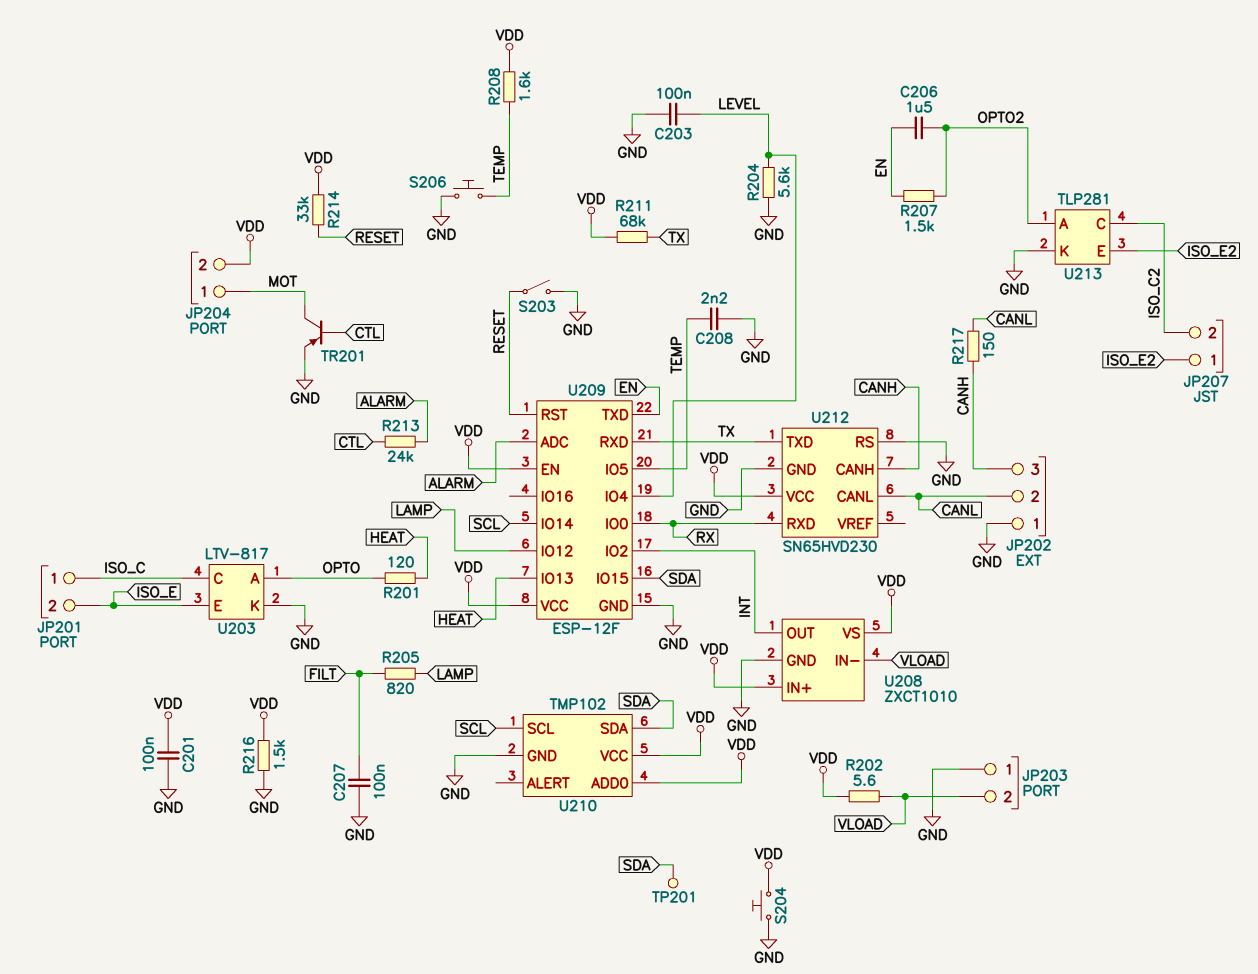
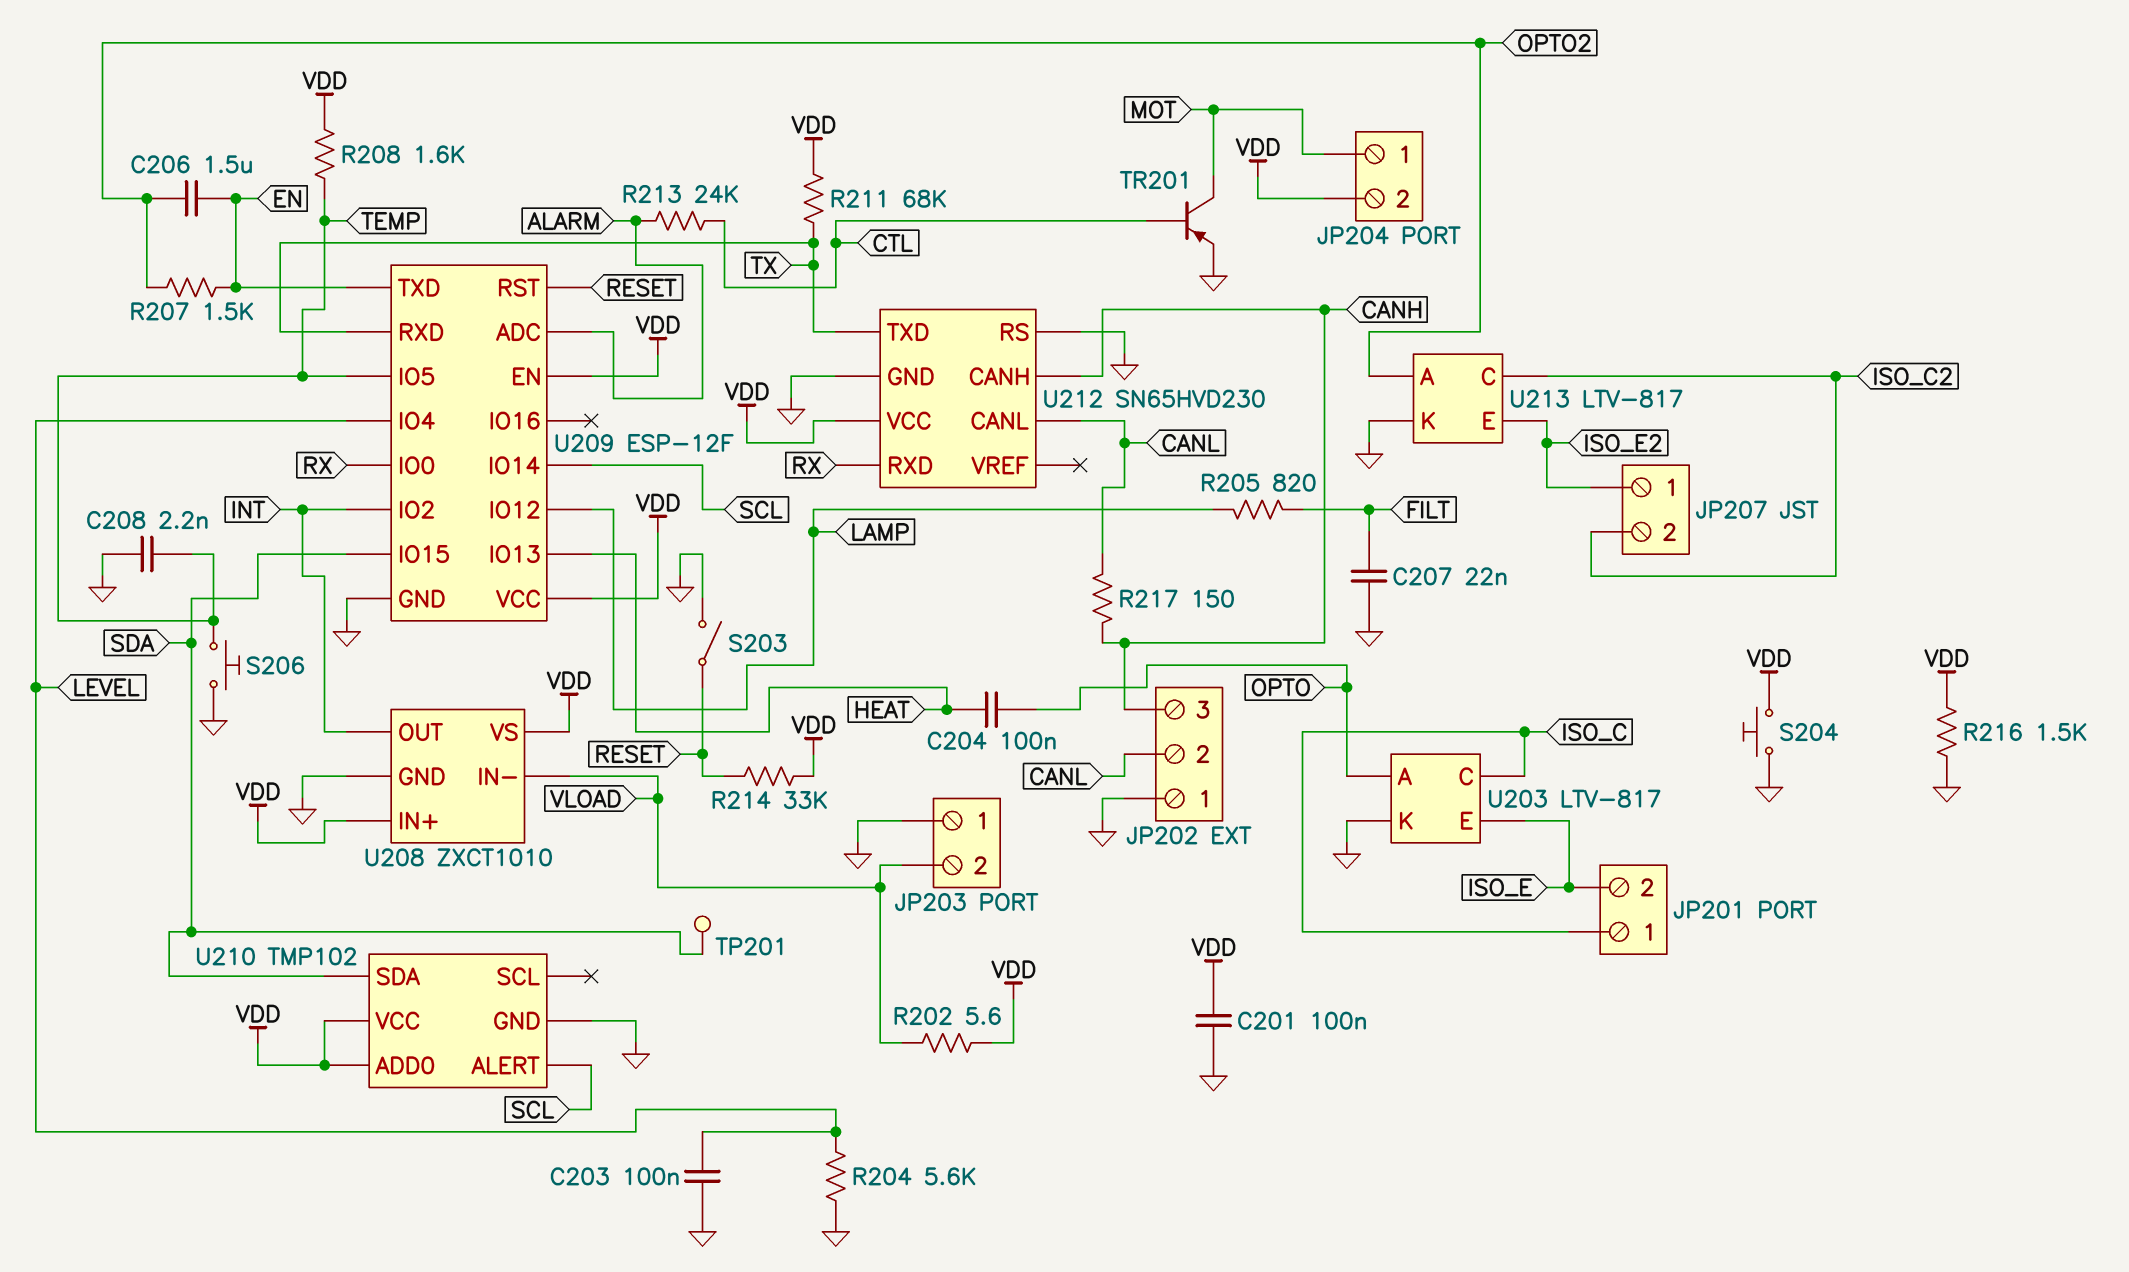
C204: none -> 100nF (HEAT, OPTO)
C207: 100nF (FILT, GND) -> 22nF (FILT, GND)
R201: 120 (HEAT, OPTO) -> none
U210 pin ALERT: none -> SCL
U210 pin SCL: SCL -> none
U213: TLP281 -> LTV-817

